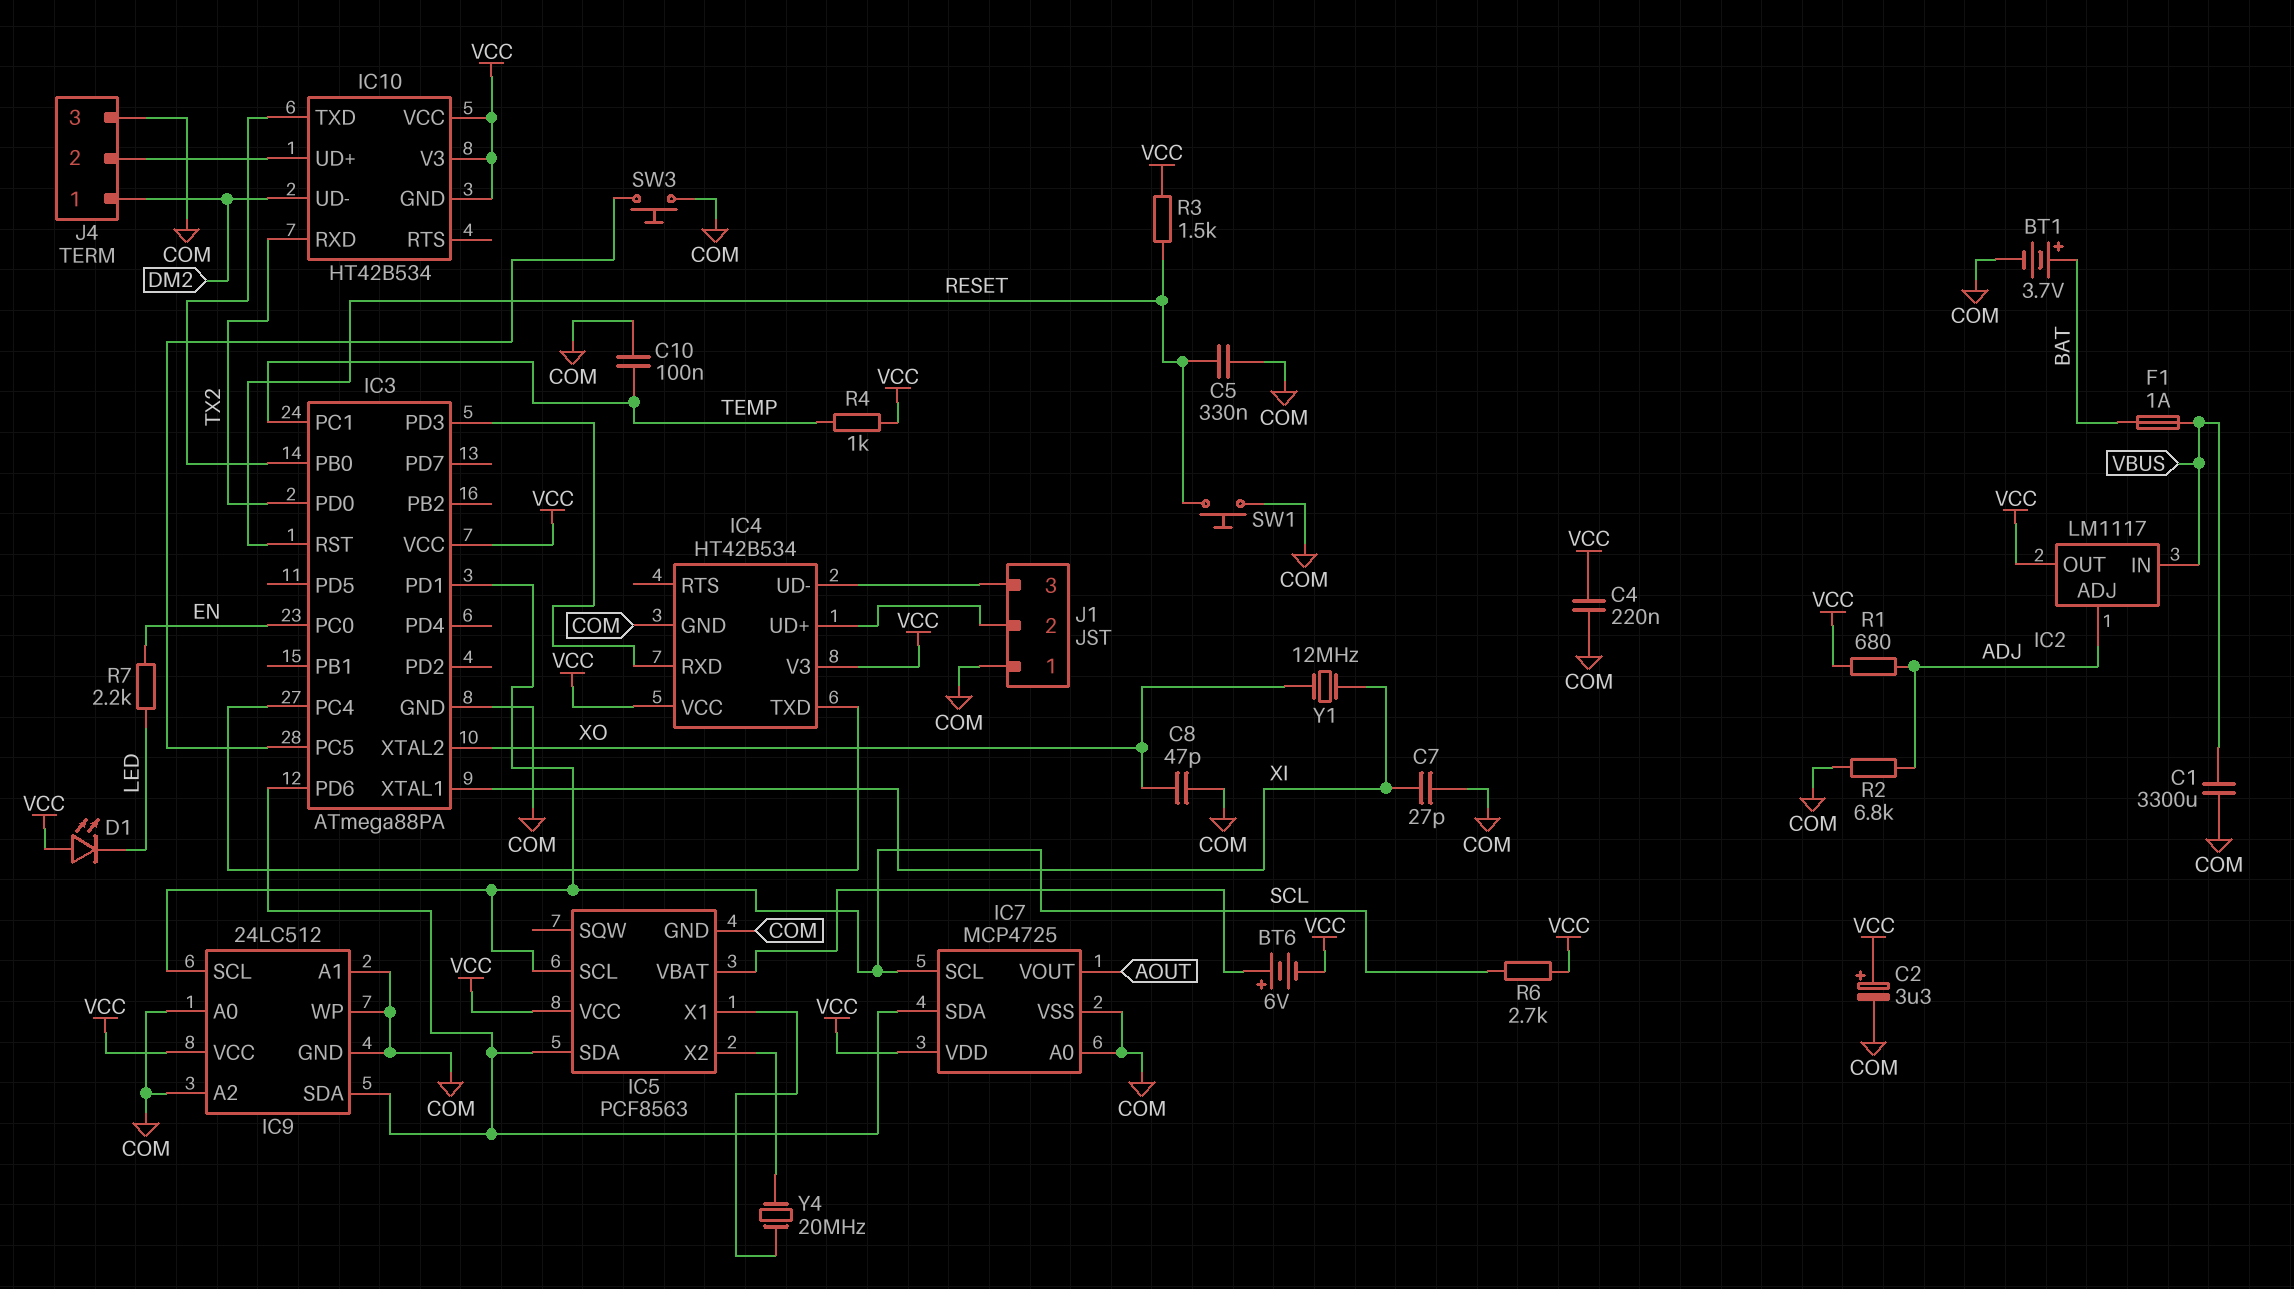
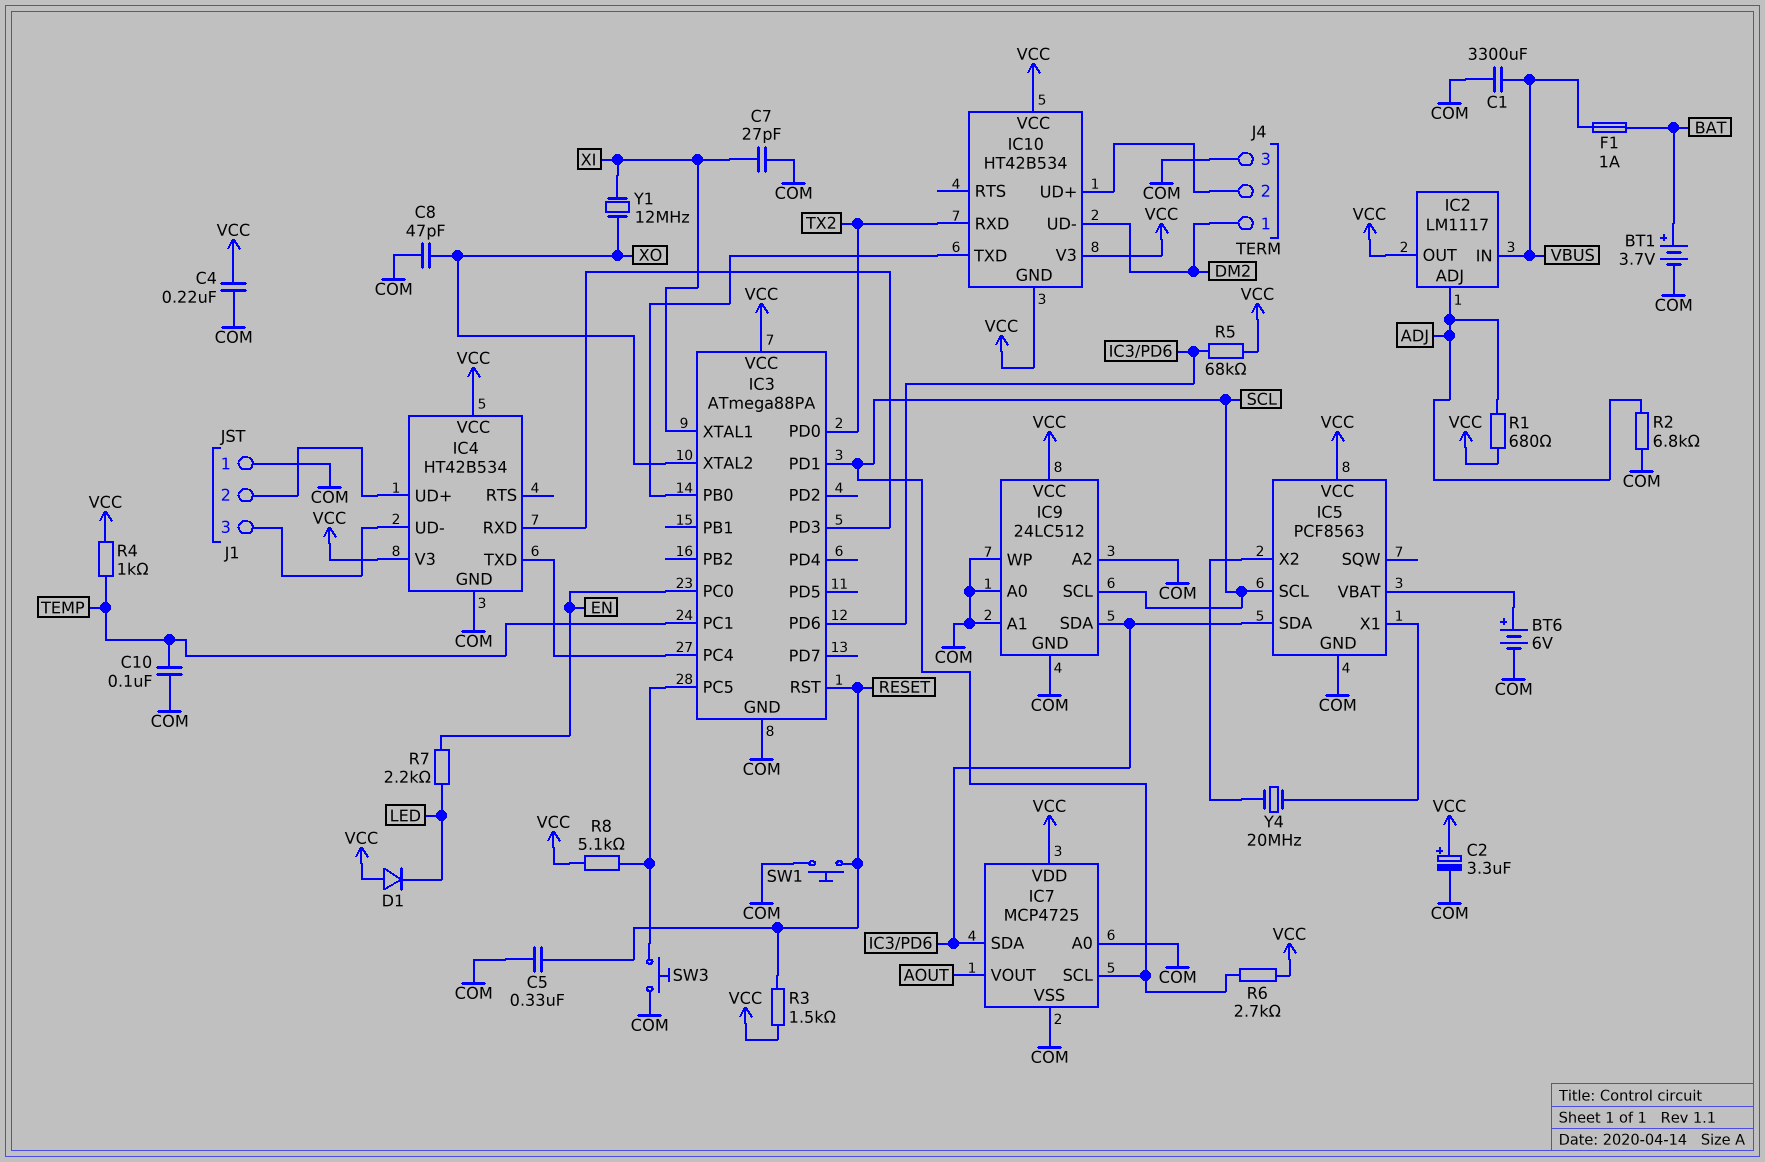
BT6: 6V (plus IC5/VBAT, minus VCC) -> 6V (plus IC5/VBAT, minus COM)
D1: LED (A VCC, K LED) -> diode (A VCC, K LED)
R5: none -> 68k (IC3/PD6, VCC)
R8: none -> 5.1k (IC3/PC5, VCC)

